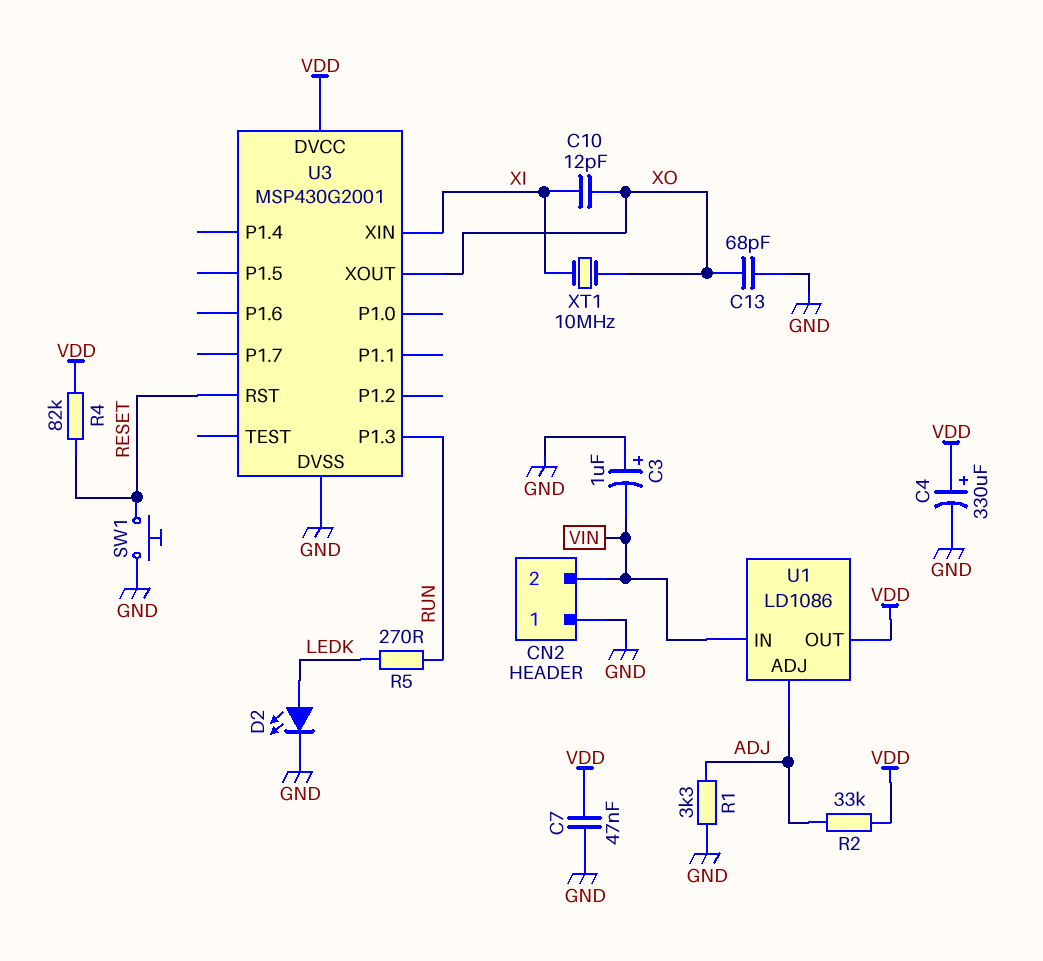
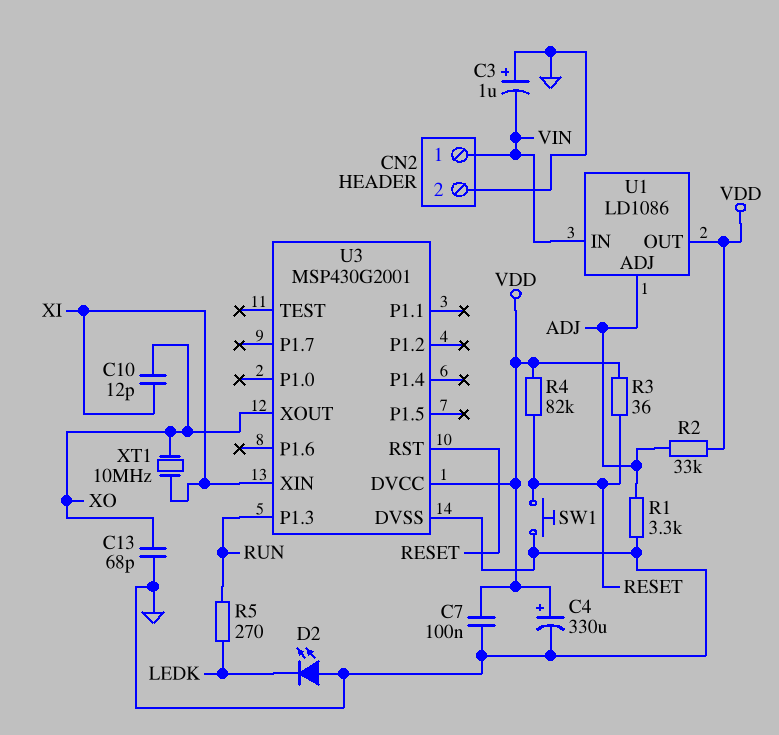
C7: 47nF (GND, VDD) -> 100nF (GND, VDD)
CN2 pin 1: GND -> VIN
CN2 pin 2: VIN -> GND
D2: LED (A LEDK, K GND) -> LED (A GND, K LEDK)
R3: none -> 36 (RESET, VDD)

